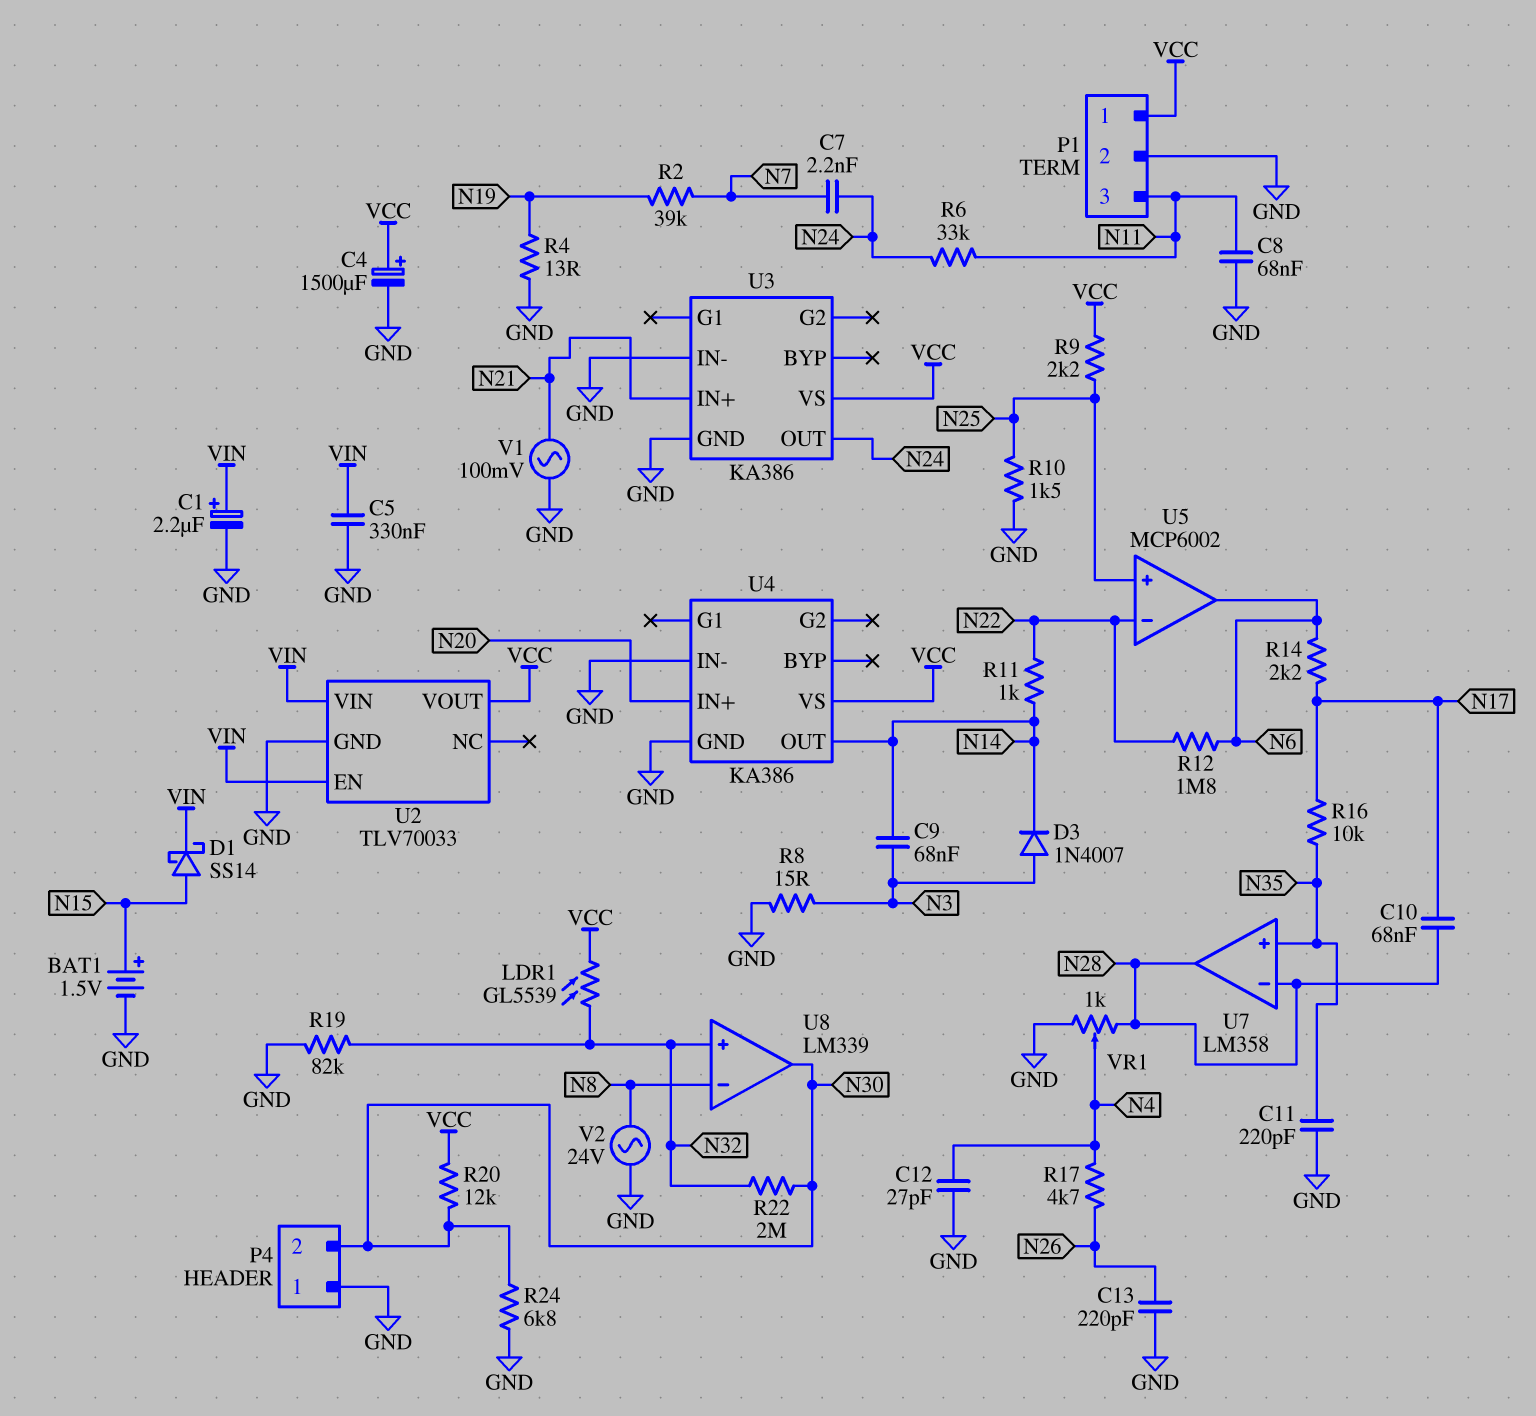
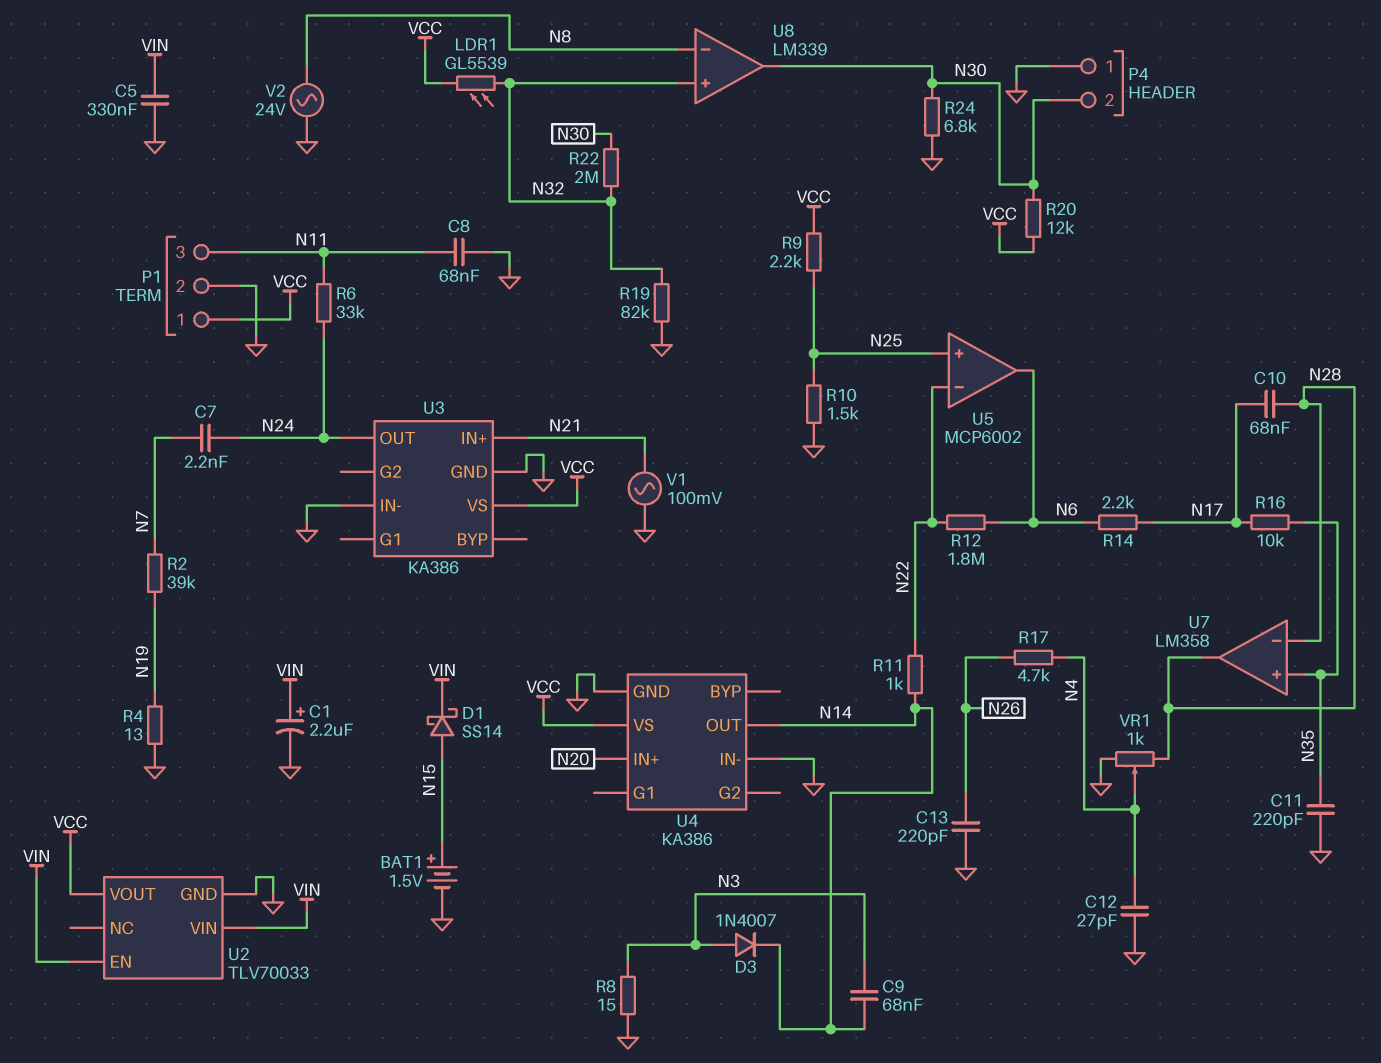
C4: 1500uF (plus VCC, minus GND) -> none

